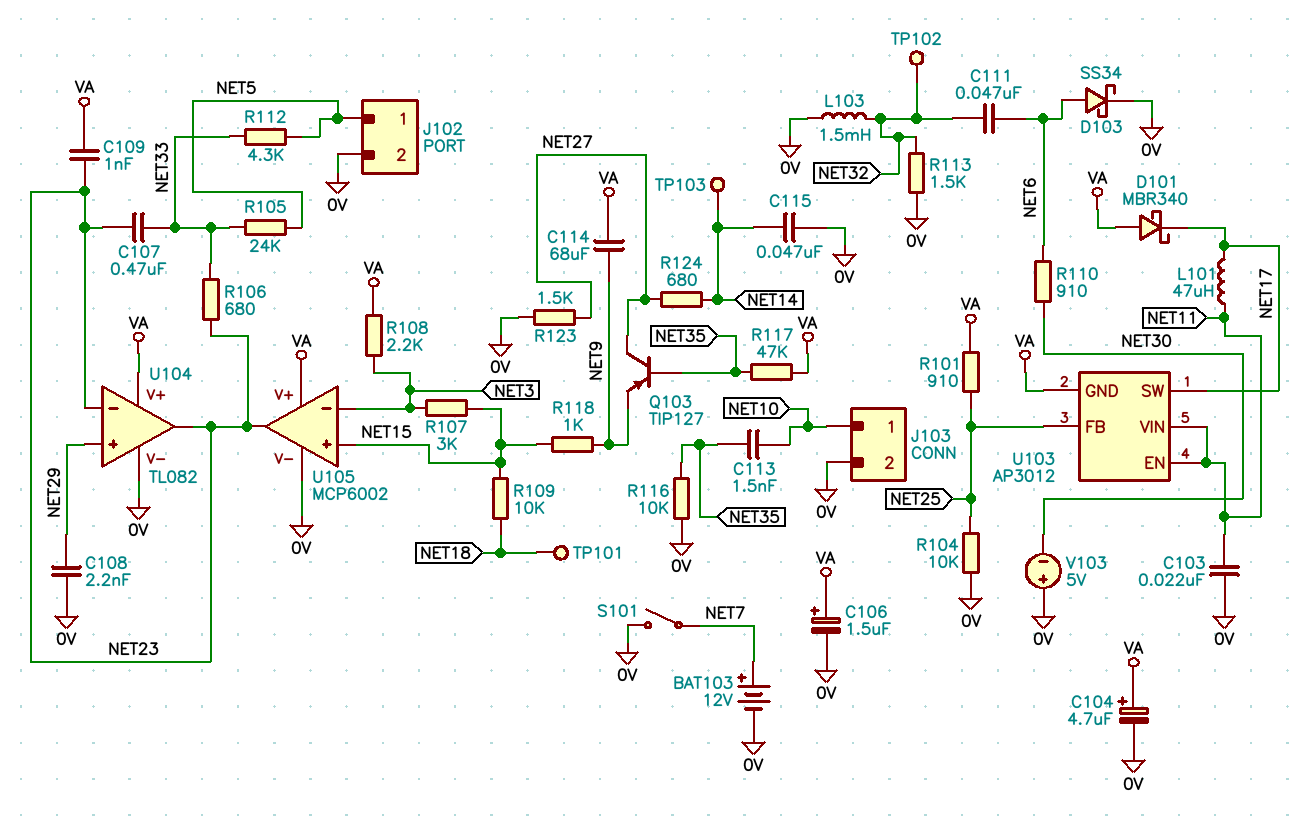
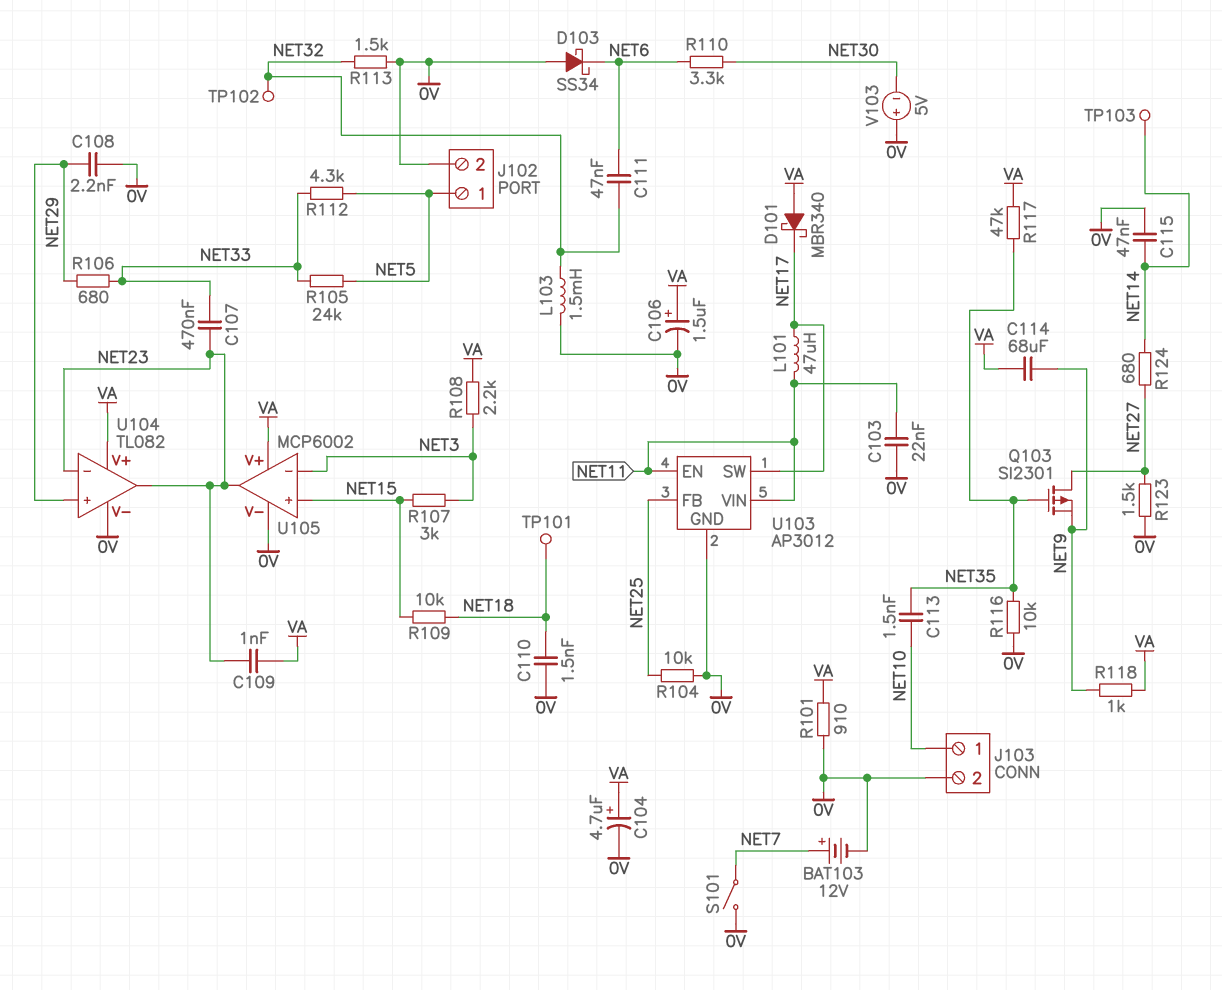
C110: none -> 1.5nF (0V, NET18)
D103: schottky SS34 (A NET6, K 0V) -> schottky SS34 (A 0V, K NET6)
Q103: PNP TIP127 (B NET35, C NET27, E NET9) -> PMOS SI2301 (G NET35, D NET27, S NET9)
R101: 910 (NET25, VA) -> 910 (0V, VA)
R106: 680 (NET23, NET33) -> 680 (NET29, NET33)
R110: 910 (NET6, NET30) -> 3.3k (NET6, NET30)
R118: 1k (NET9, NET15) -> 1k (NET9, VA)
U103 pin GND: VA -> 0V

